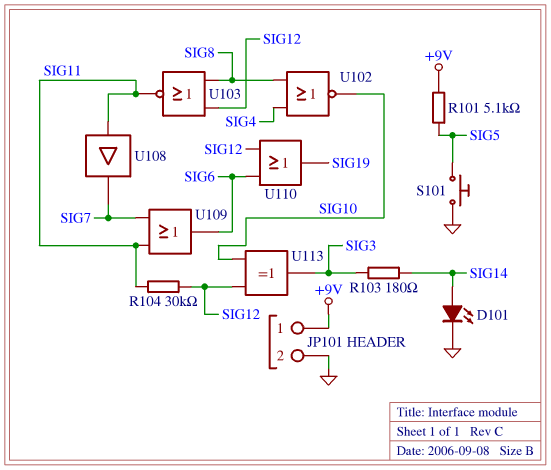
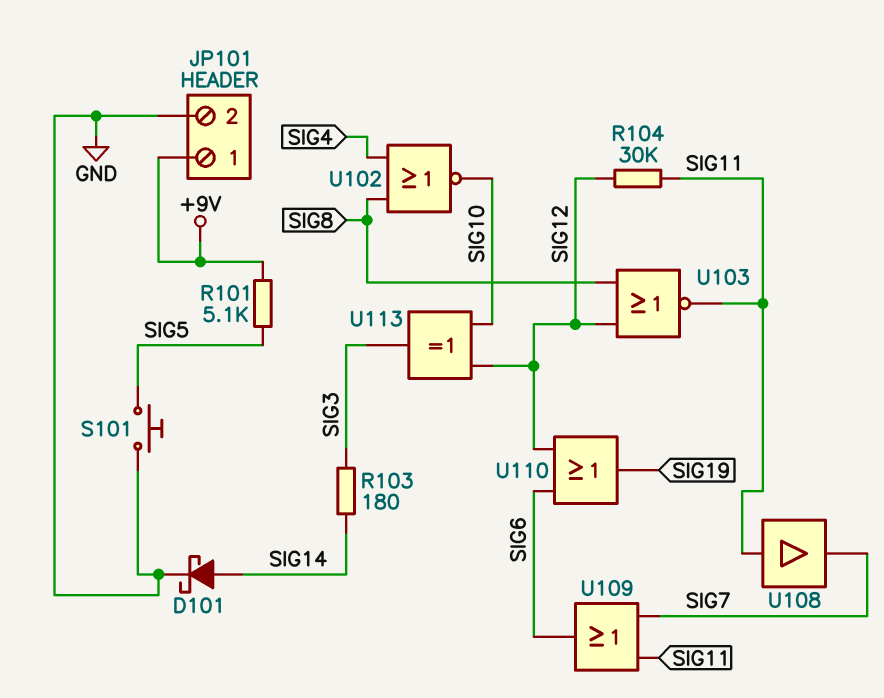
D101: LED (A SIG14, K GND) -> schottky (A SIG14, K GND)

